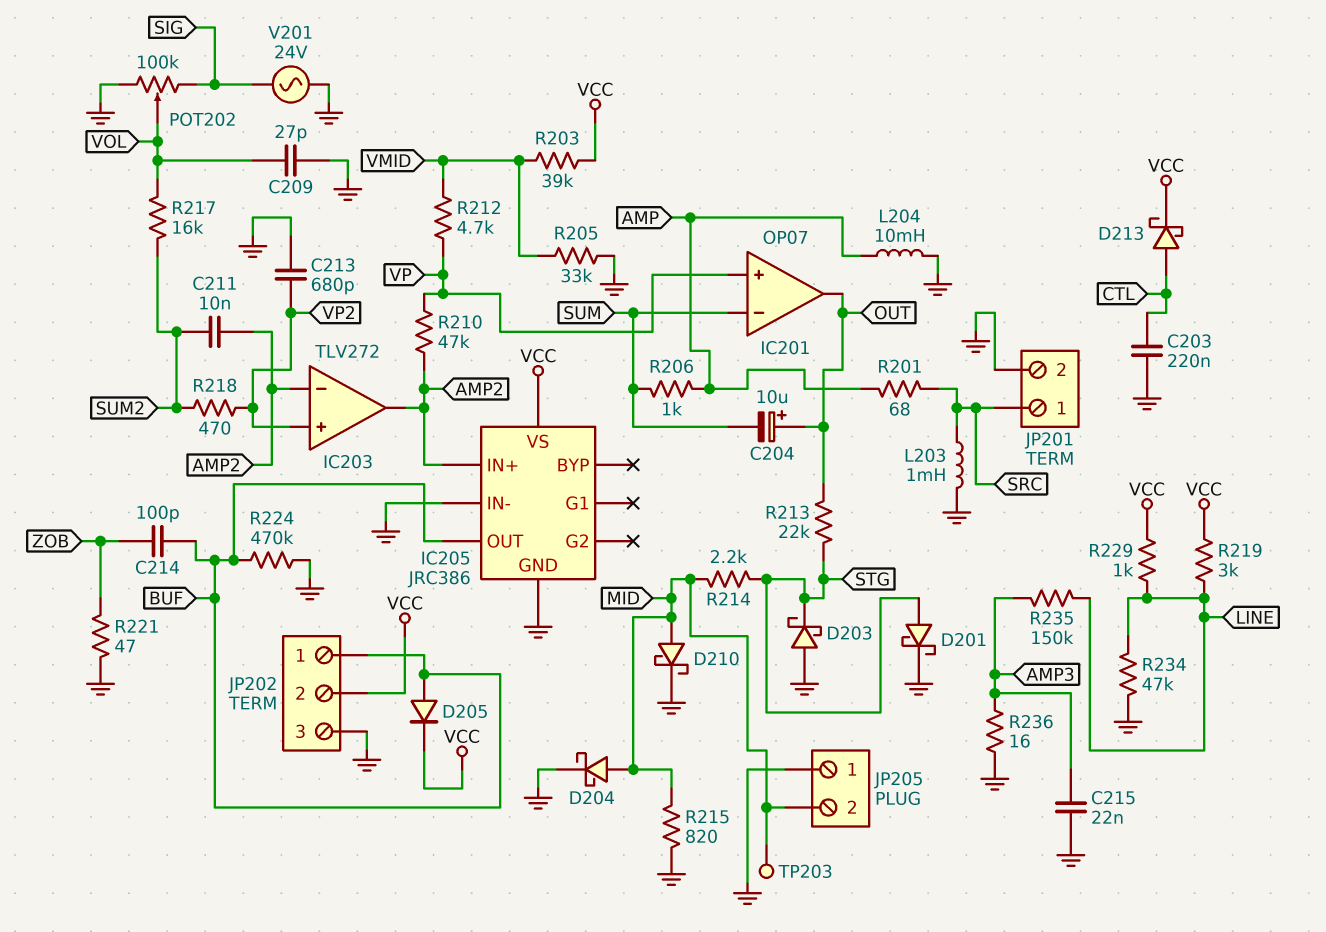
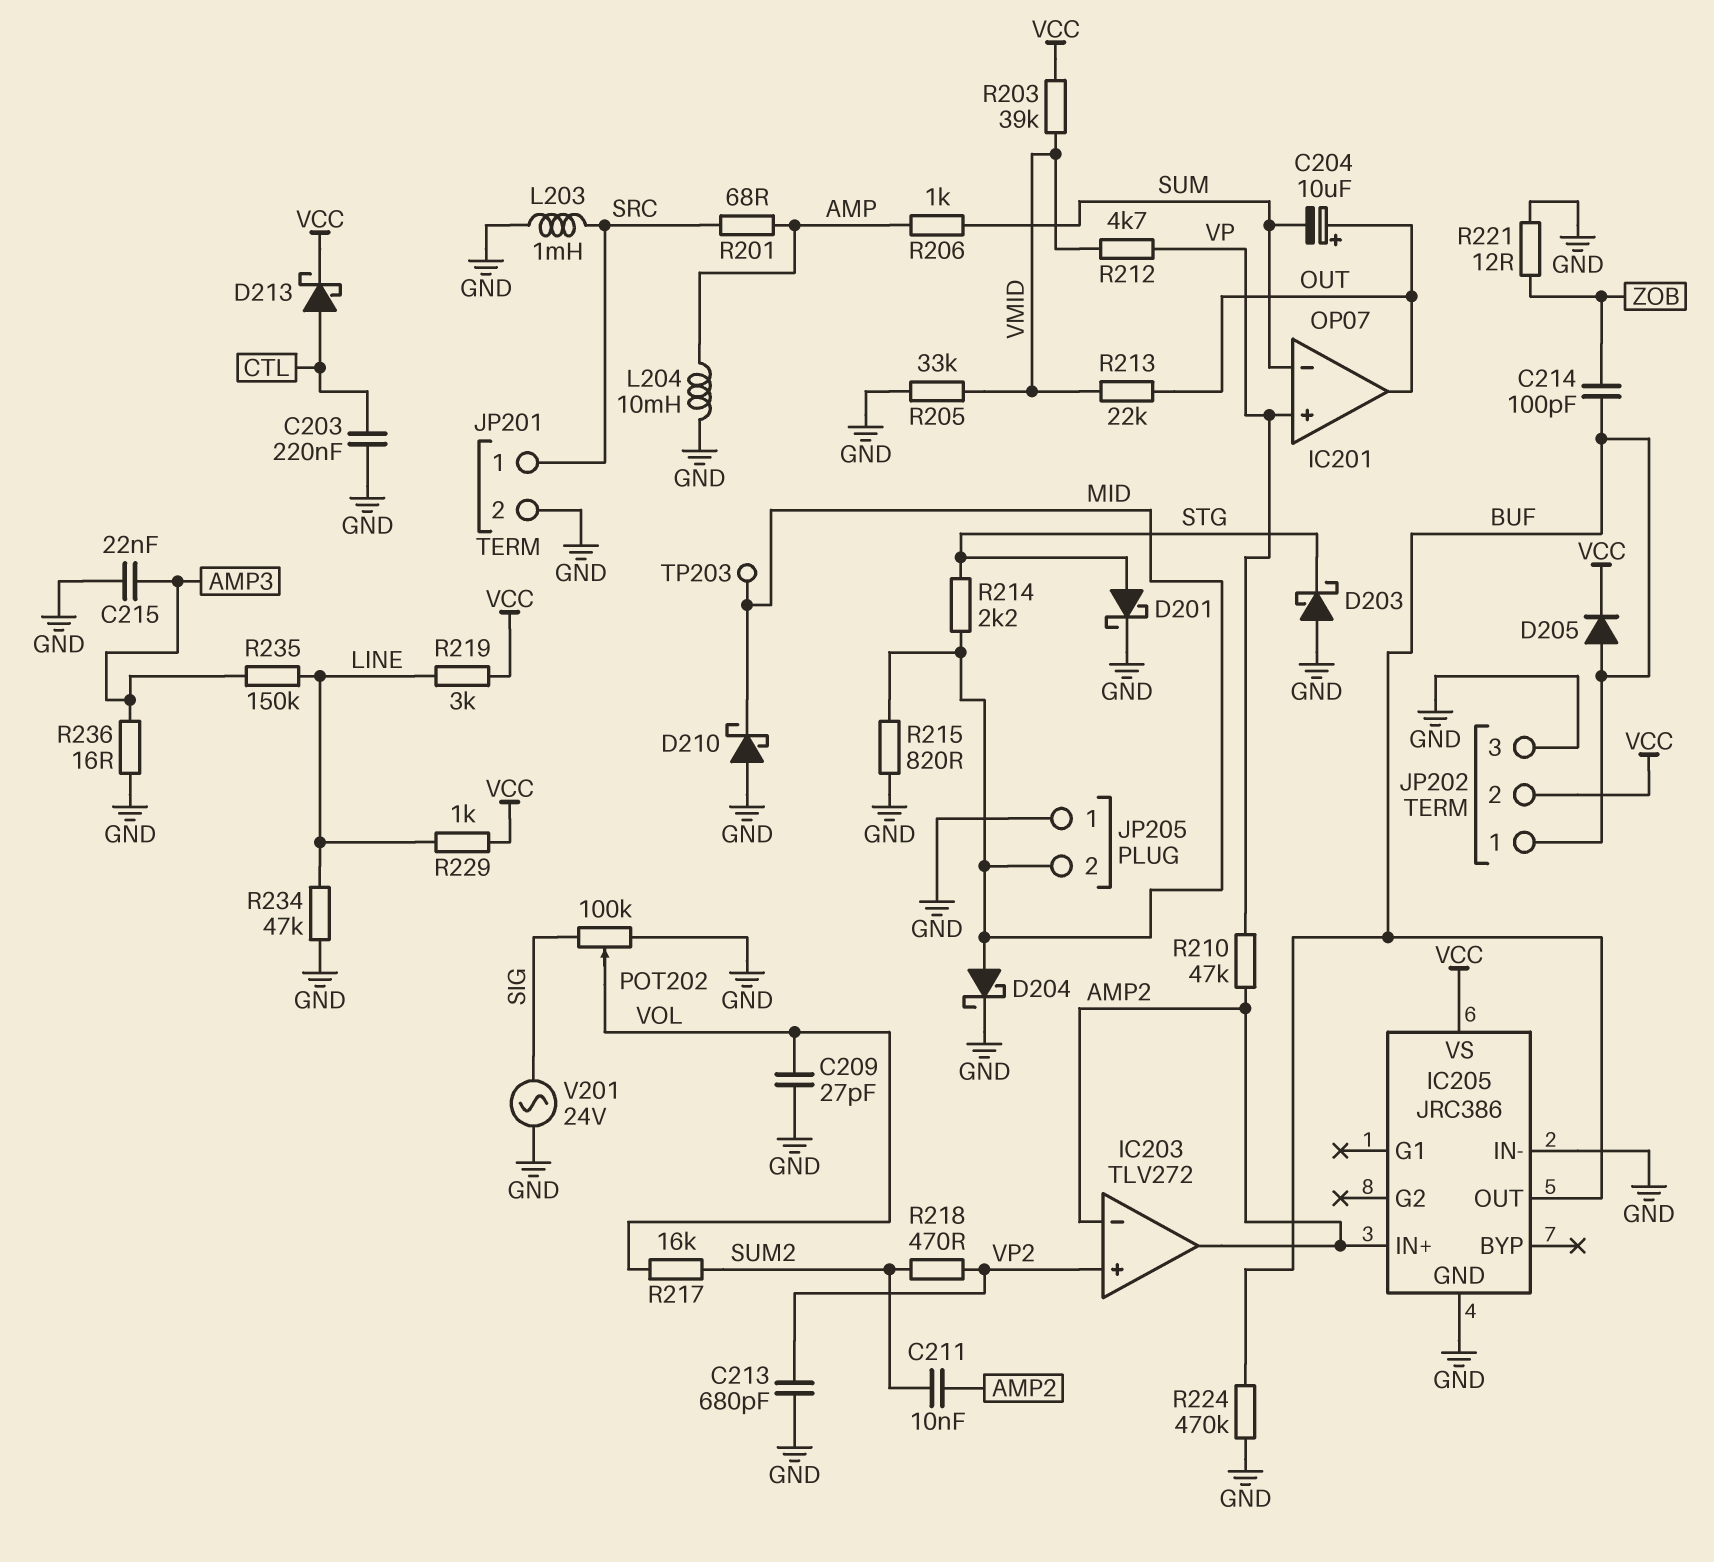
D210: schottky (A MID, K GND) -> schottky (A GND, K MID)
R213: 22k (OUT, STG) -> 22k (OUT, VMID)
R221: 47 (GND, ZOB) -> 12 (GND, ZOB)

